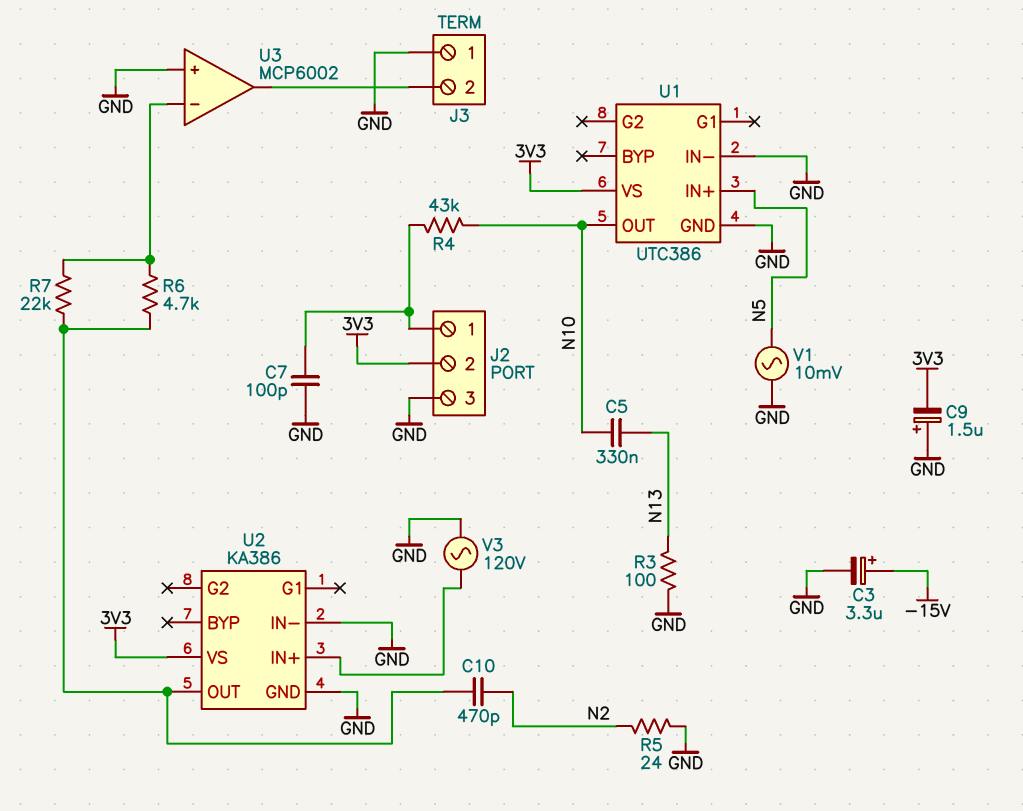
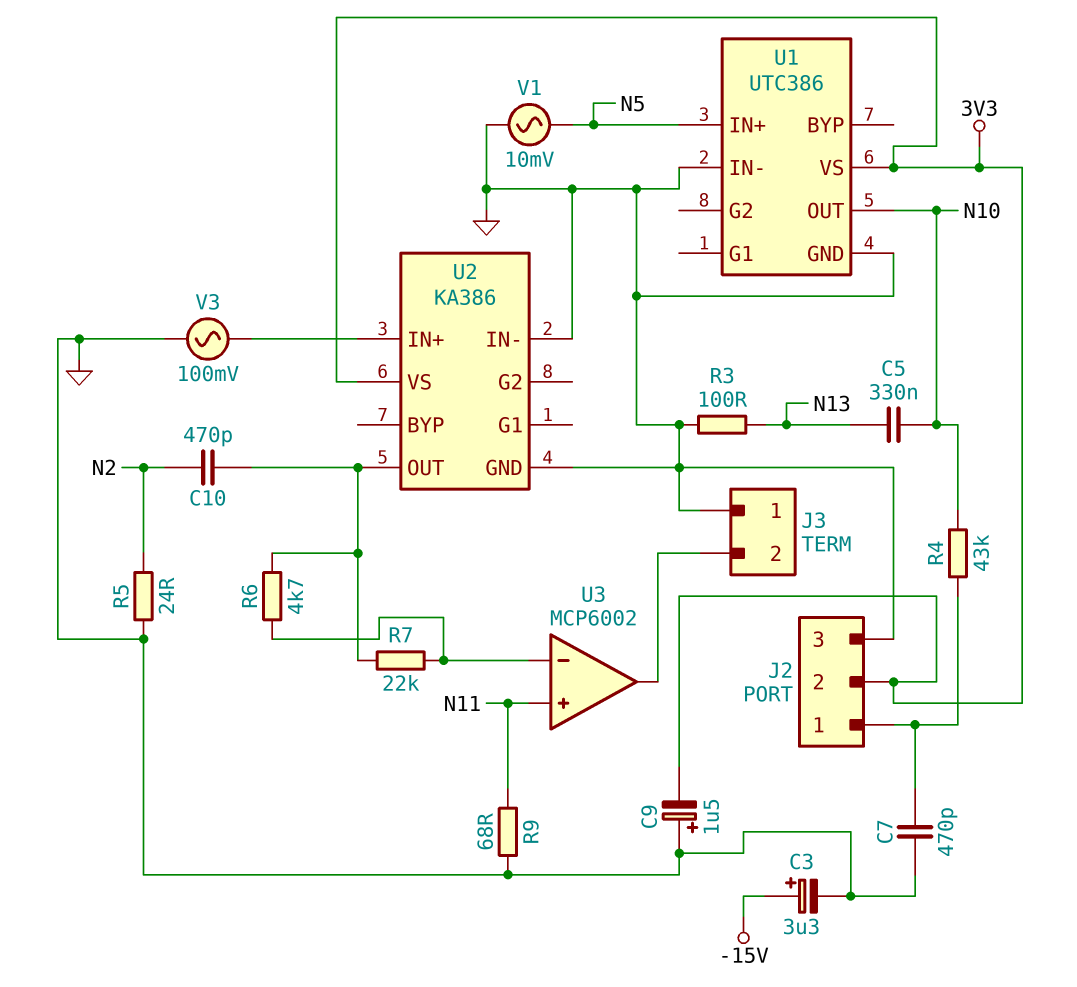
C7: 100pF (GND, J2/1) -> 470pF (GND, J2/1)
R9: none -> 68 (GND, N11)
U3 pin in+: GND -> N11
V3: AC 120V (GND, U2/IN+) -> AC 100mV (GND, U2/IN+)

